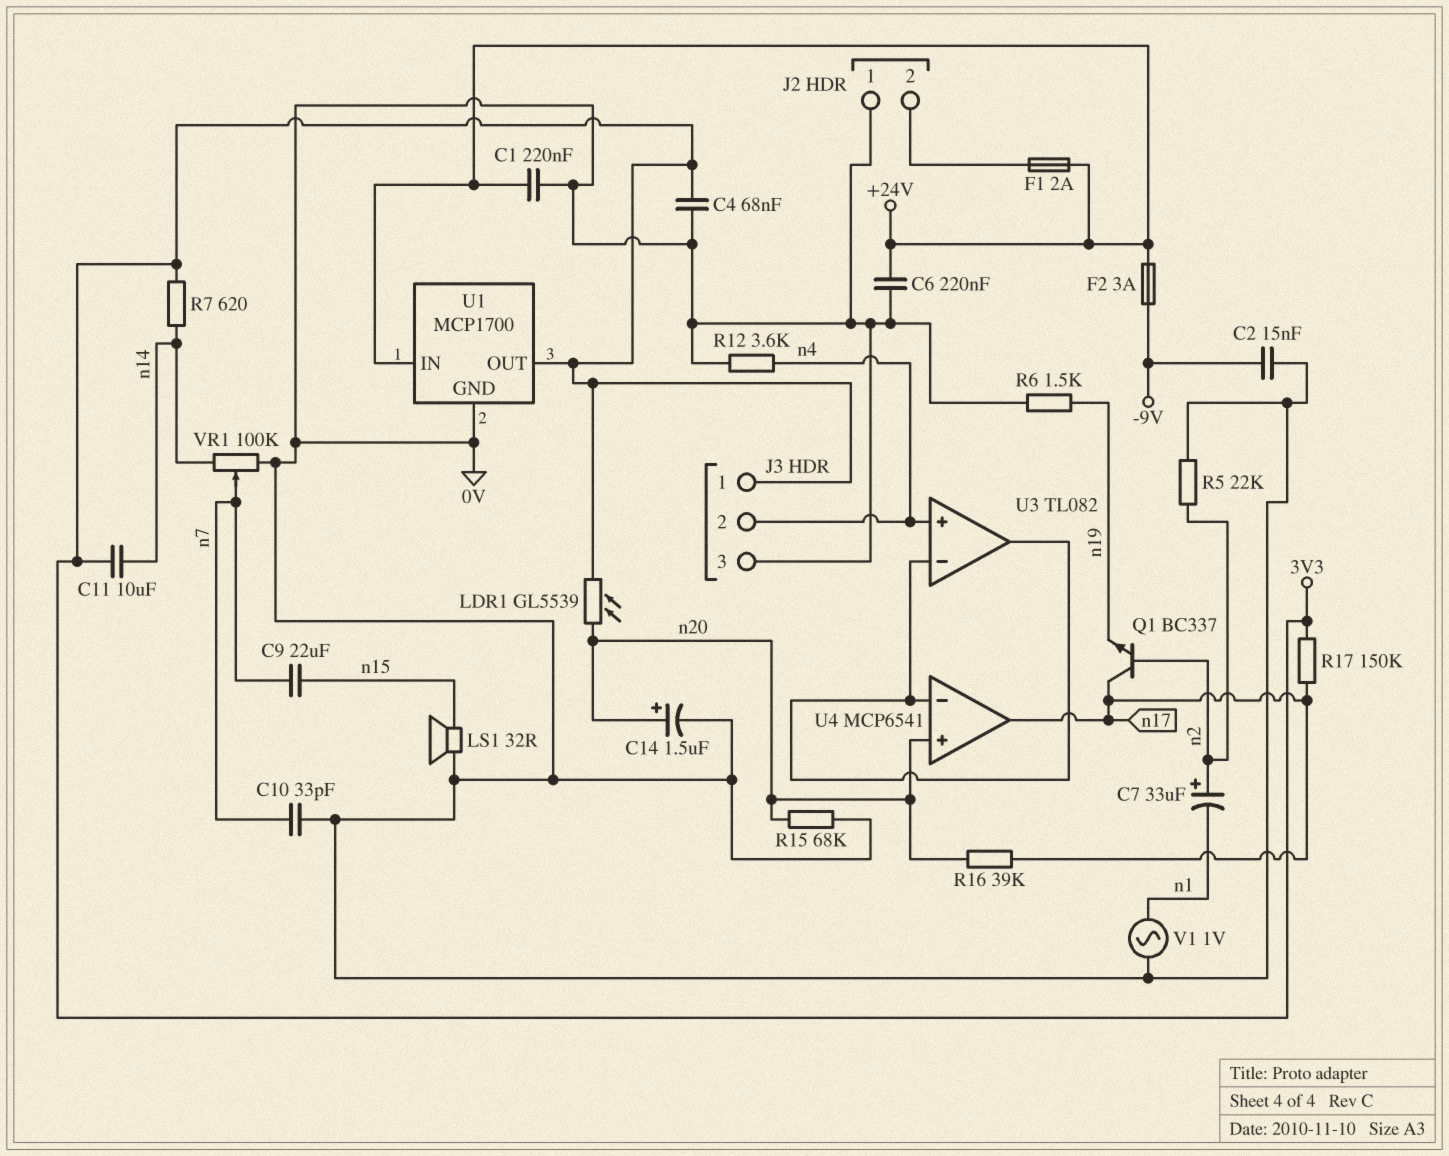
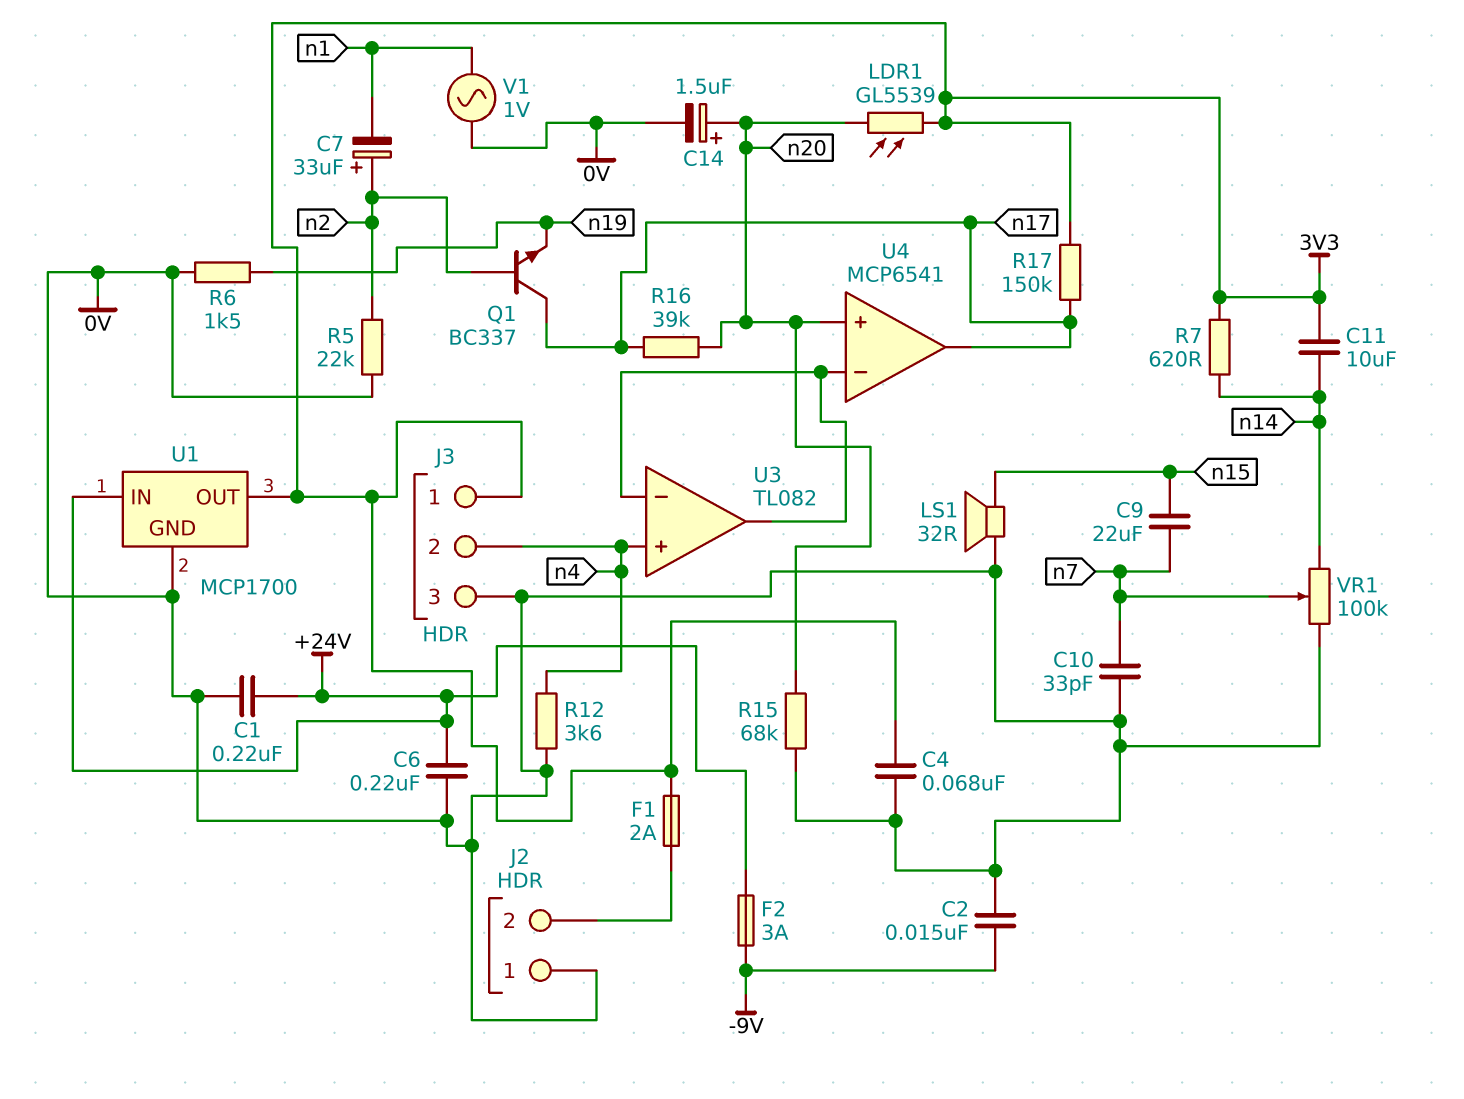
F1: 2A (+24V, J2/2) -> 2A (3V3, J2/2)

